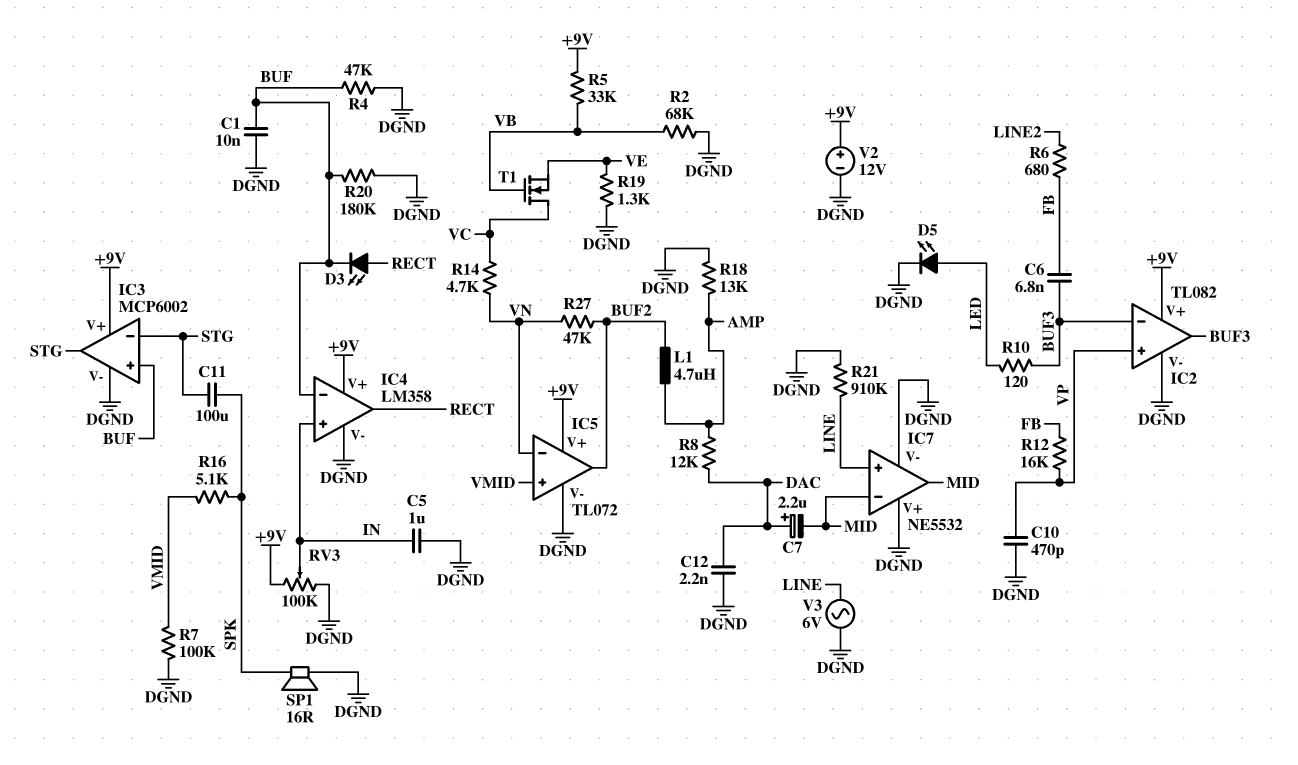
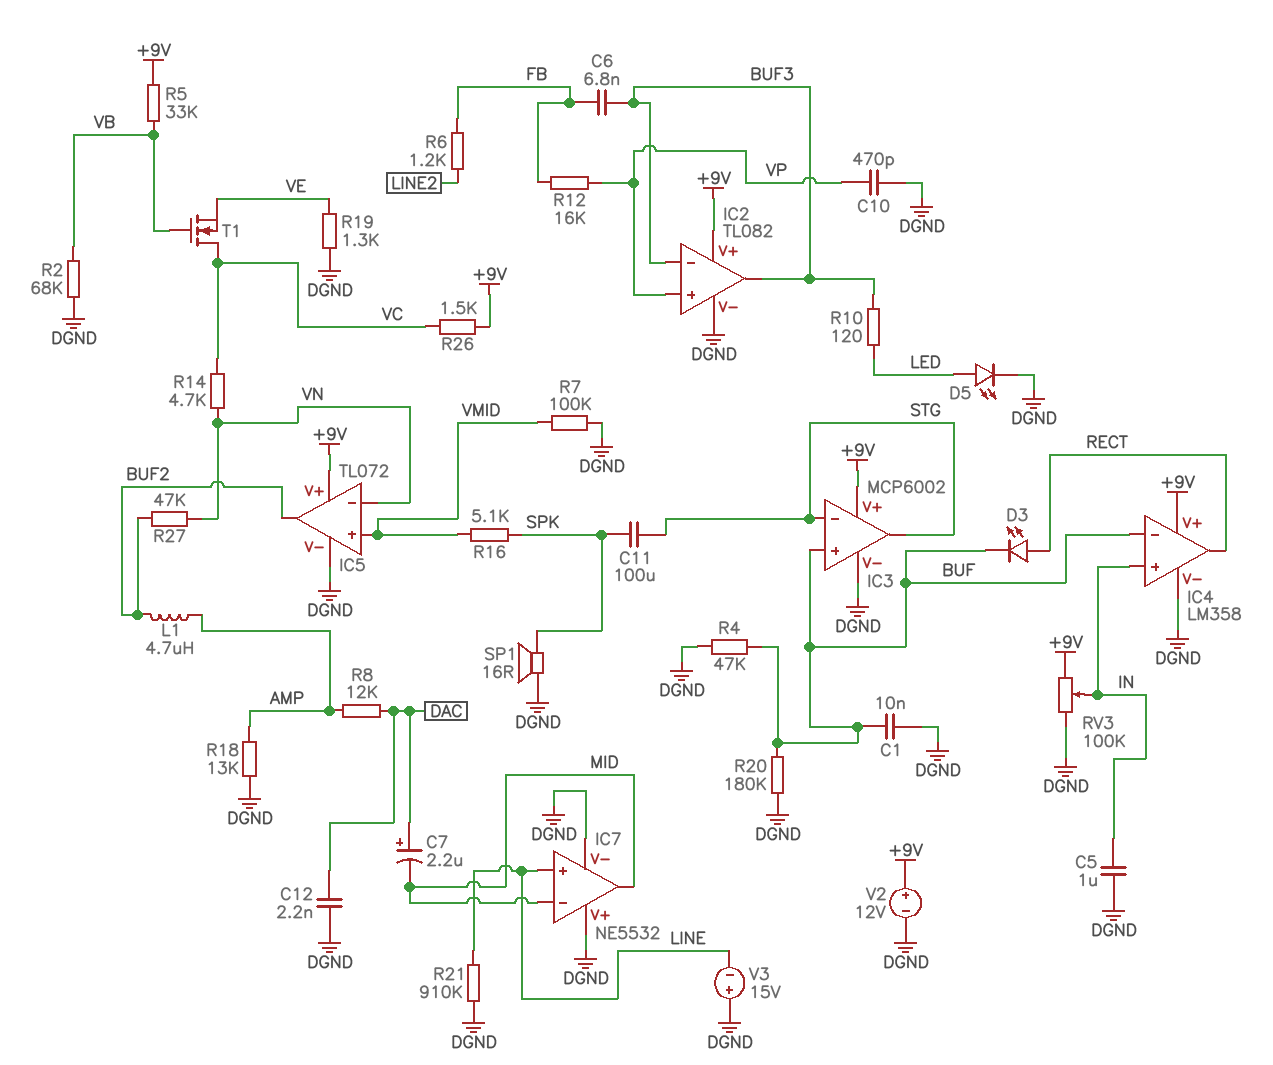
R6: 680 (FB, LINE2) -> 1.2k (FB, LINE2)
R26: none -> 1.5k (+9V, VC)
V3: AC 6V (DGND, LINE) -> 15V (plus DGND, minus LINE)

